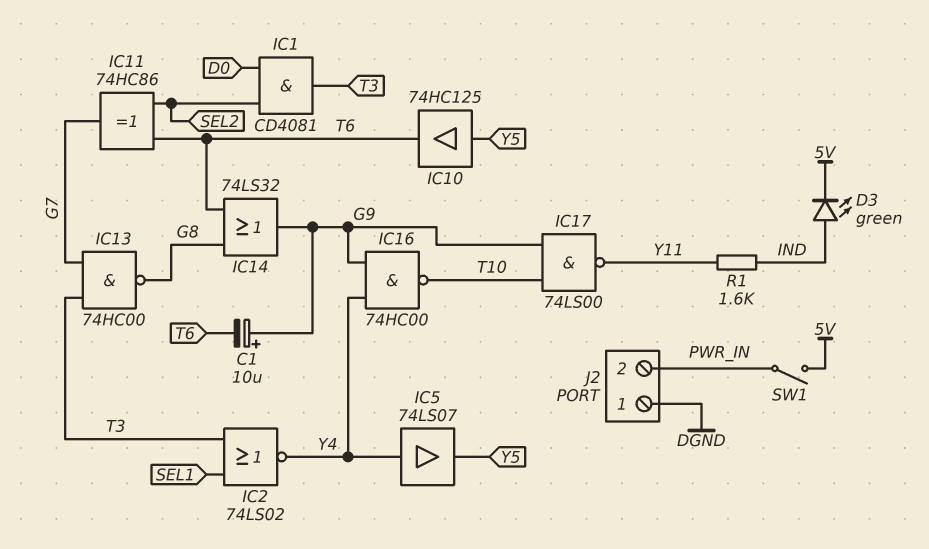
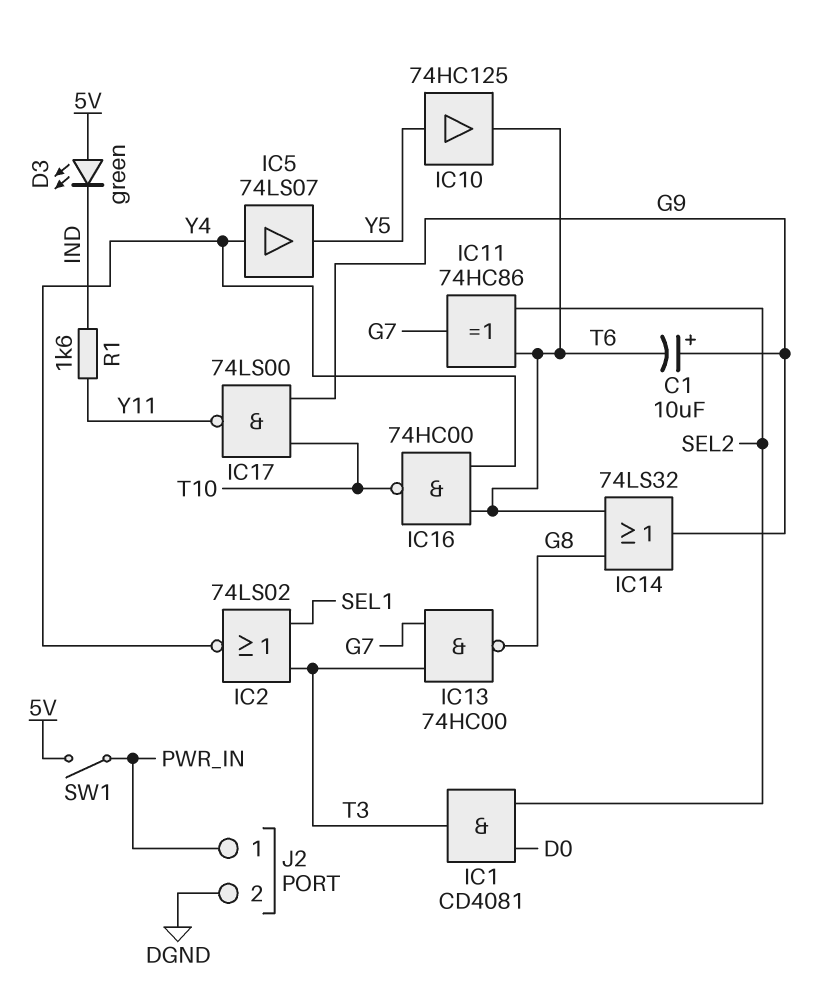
D3: LED green (A IND, K 5V) -> LED green (A 5V, K IND)
IC16: NAND 74HC00 (in G9, in Y4, out T10) -> NAND 74HC00 (in T6, in Y4, out T10)
J2 pin 1: DGND -> PWR_IN
J2 pin 2: PWR_IN -> DGND

